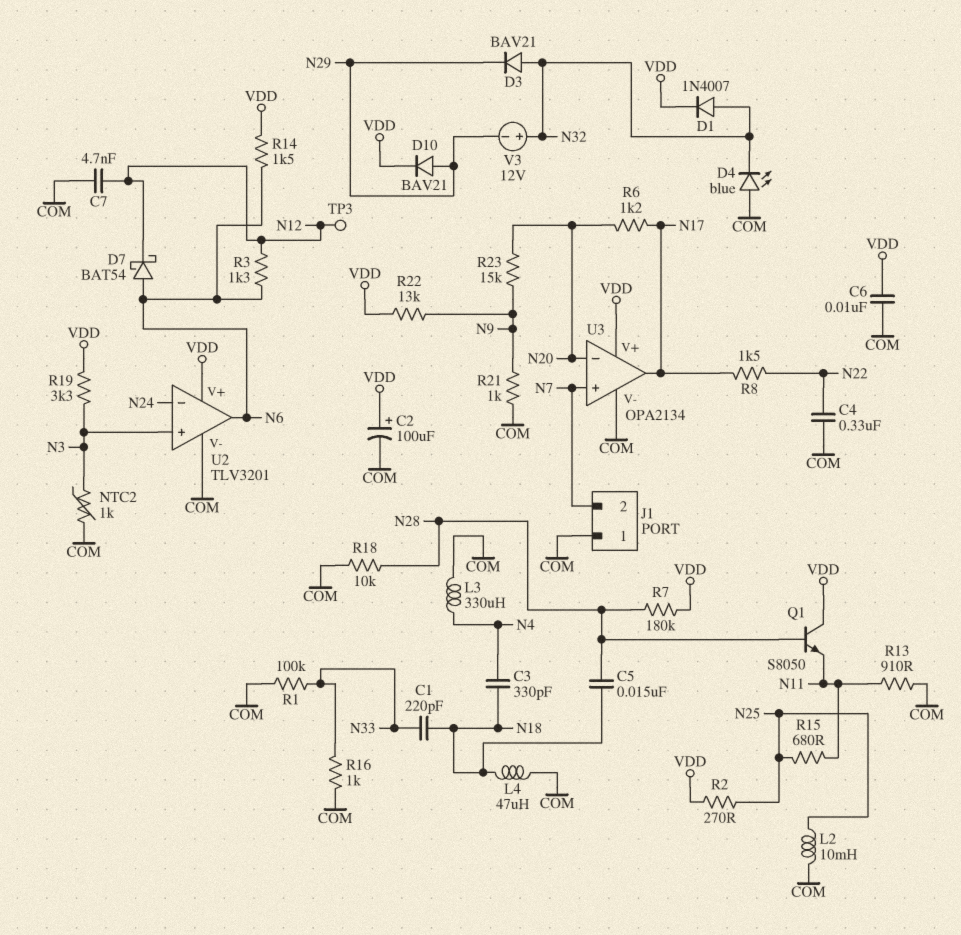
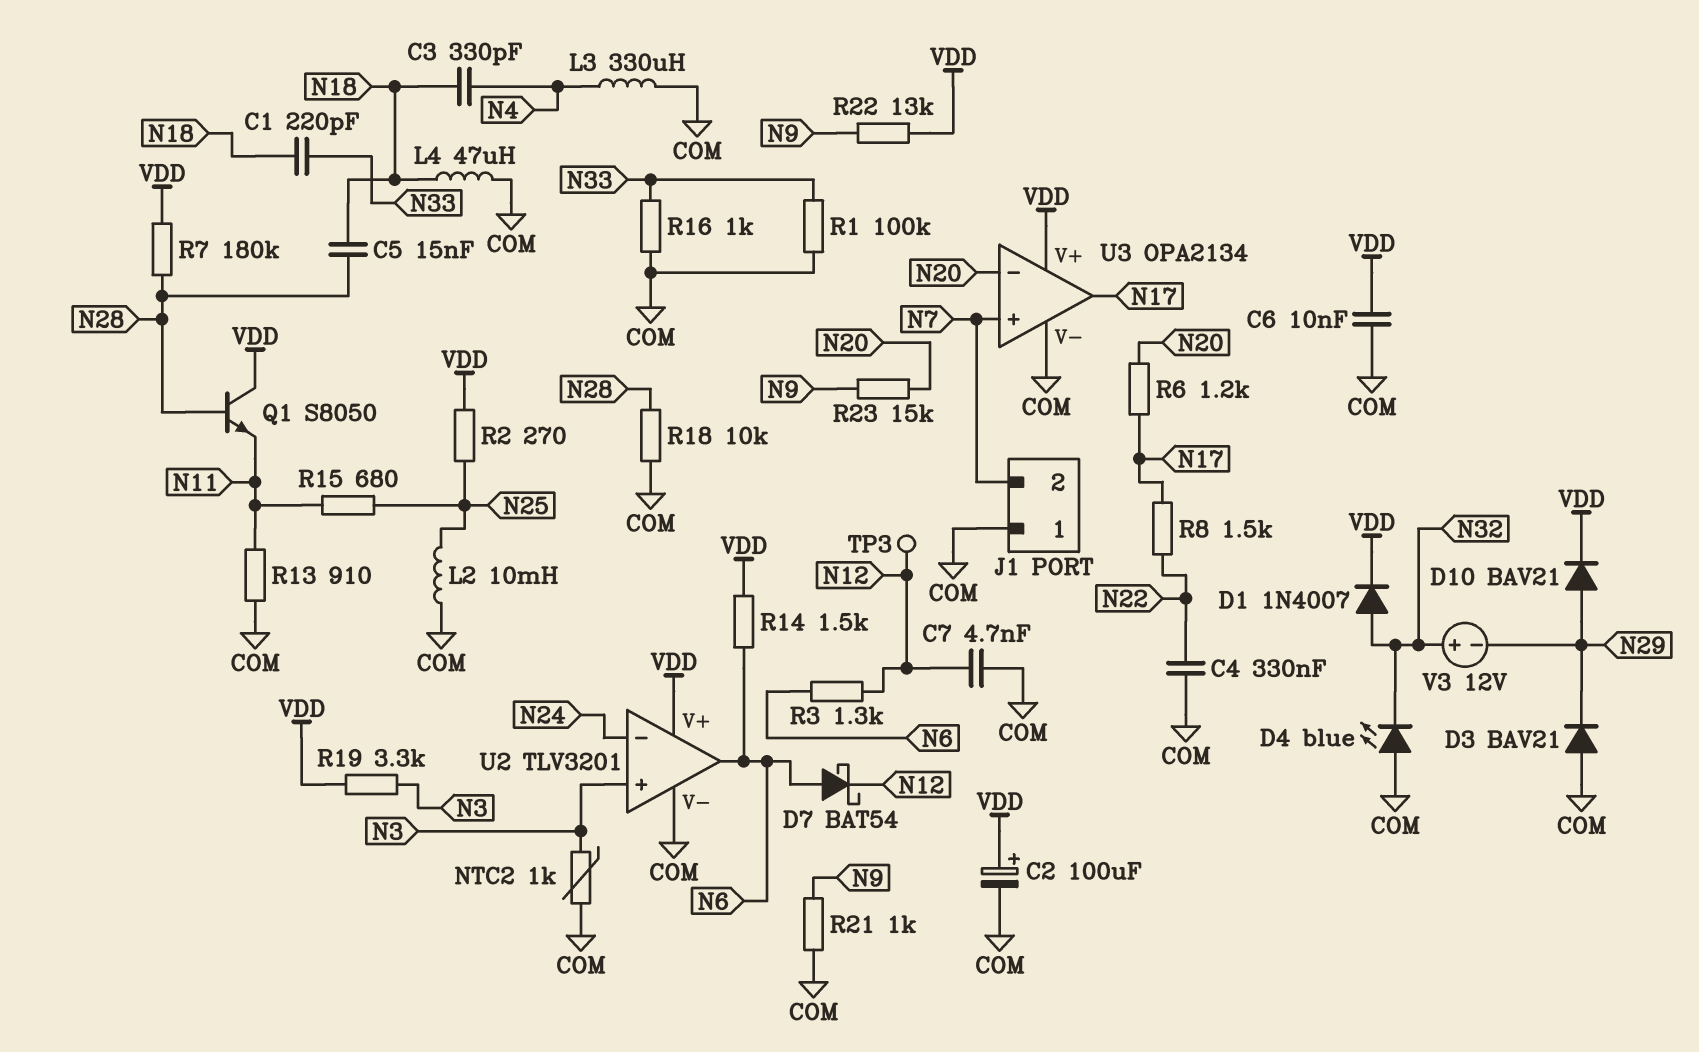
D3: diode BAV21 (A N32, K N29) -> diode BAV21 (A COM, K N29)

